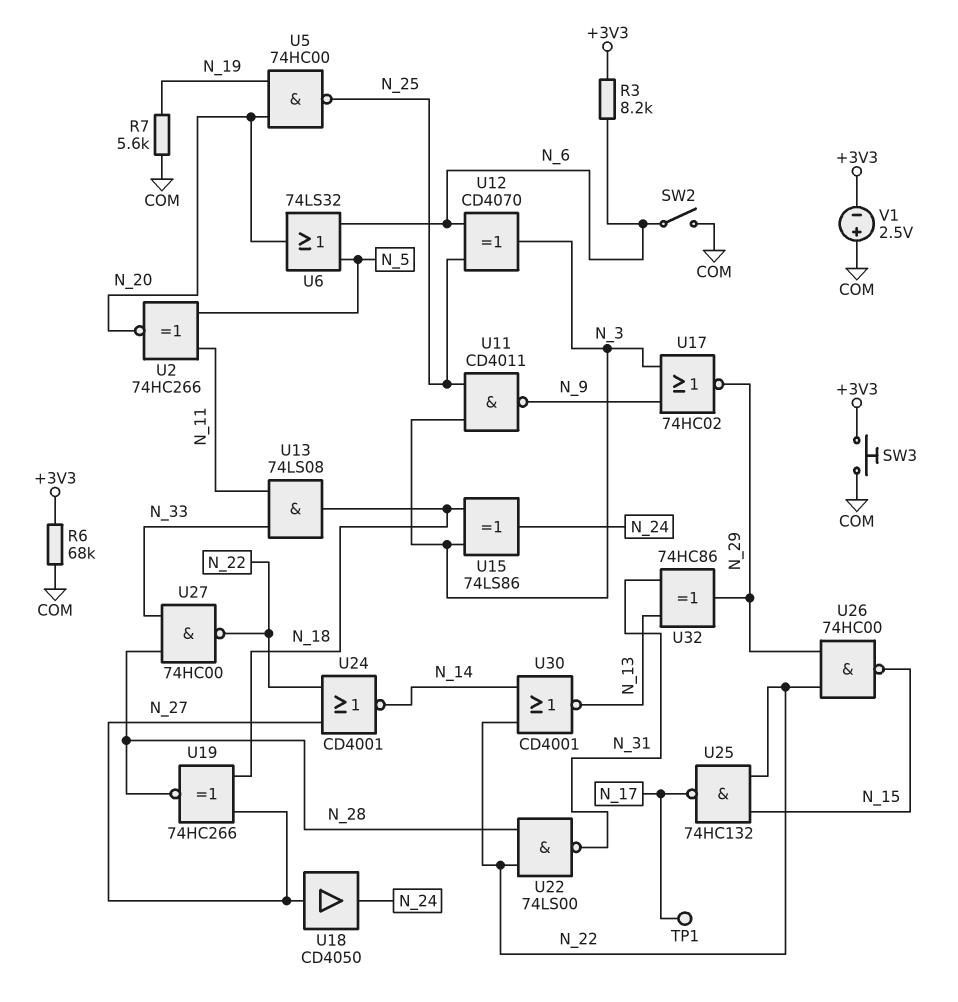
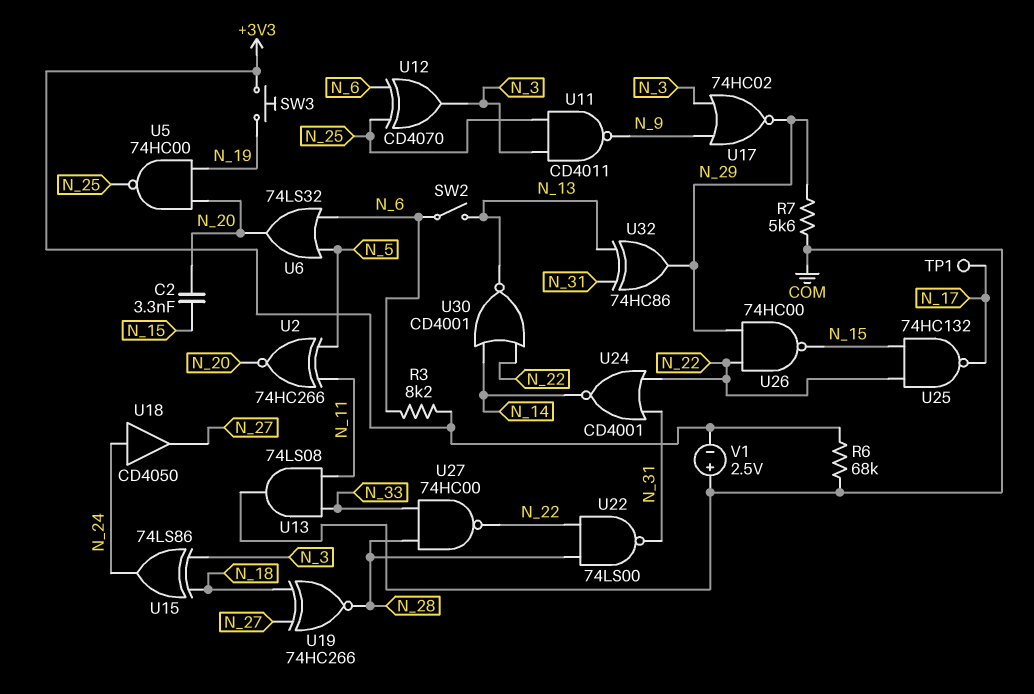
C2: none -> 3.3nF (N_15, N_20)
R7: 5.6k (COM, N_19) -> 5.6k (COM, N_29)
SW2: switch (COM, N_6) -> switch (N_6, N_13)
SW3: button (+3V3, COM) -> button (+3V3, N_19)
U13: AND 74LS08 (in N_11, in N_33, out N_18) -> AND 74LS08 (in N_11, in N_33, out COM)
U18: buffer CD4050 (in N_27, out N_24) -> buffer CD4050 (in N_24, out N_27)
U24: NOR CD4001 (in N_22, in N_27, out N_14) -> NOR CD4001 (in N_22, in N_31, out N_14)

